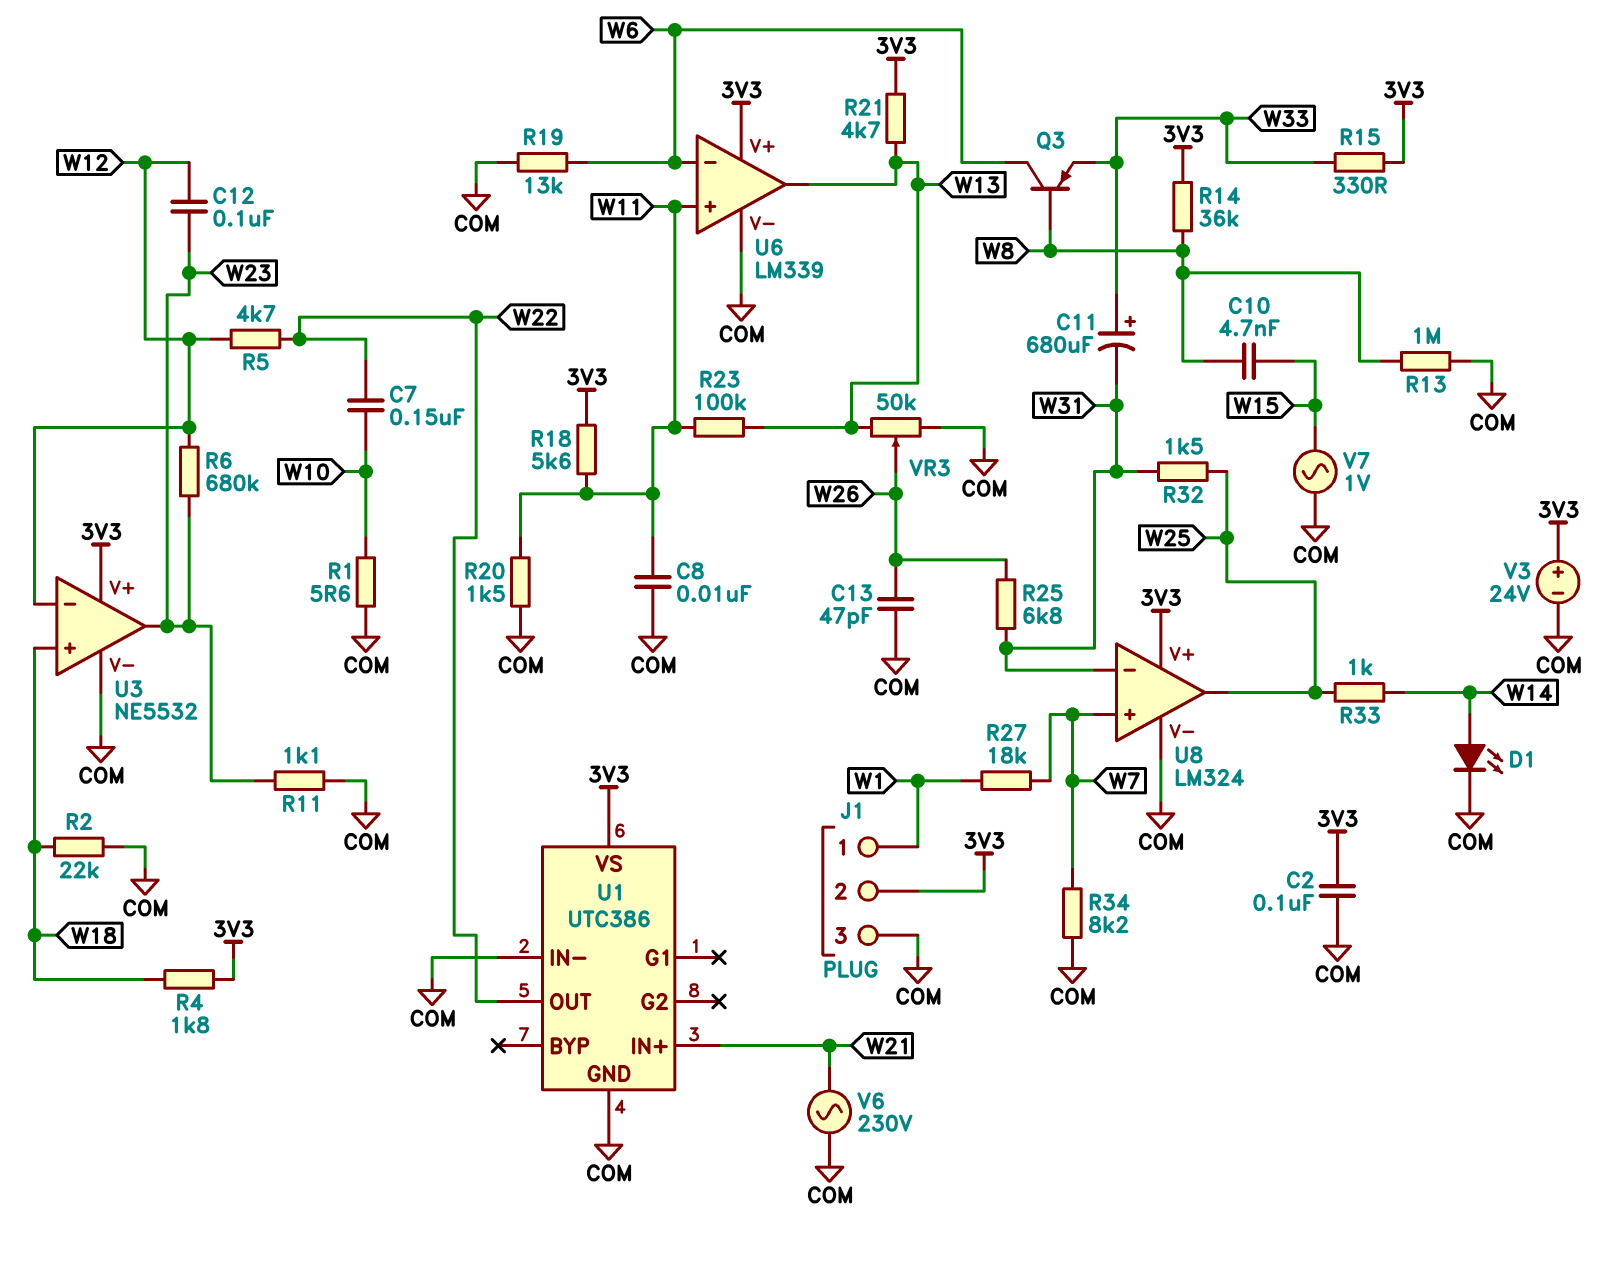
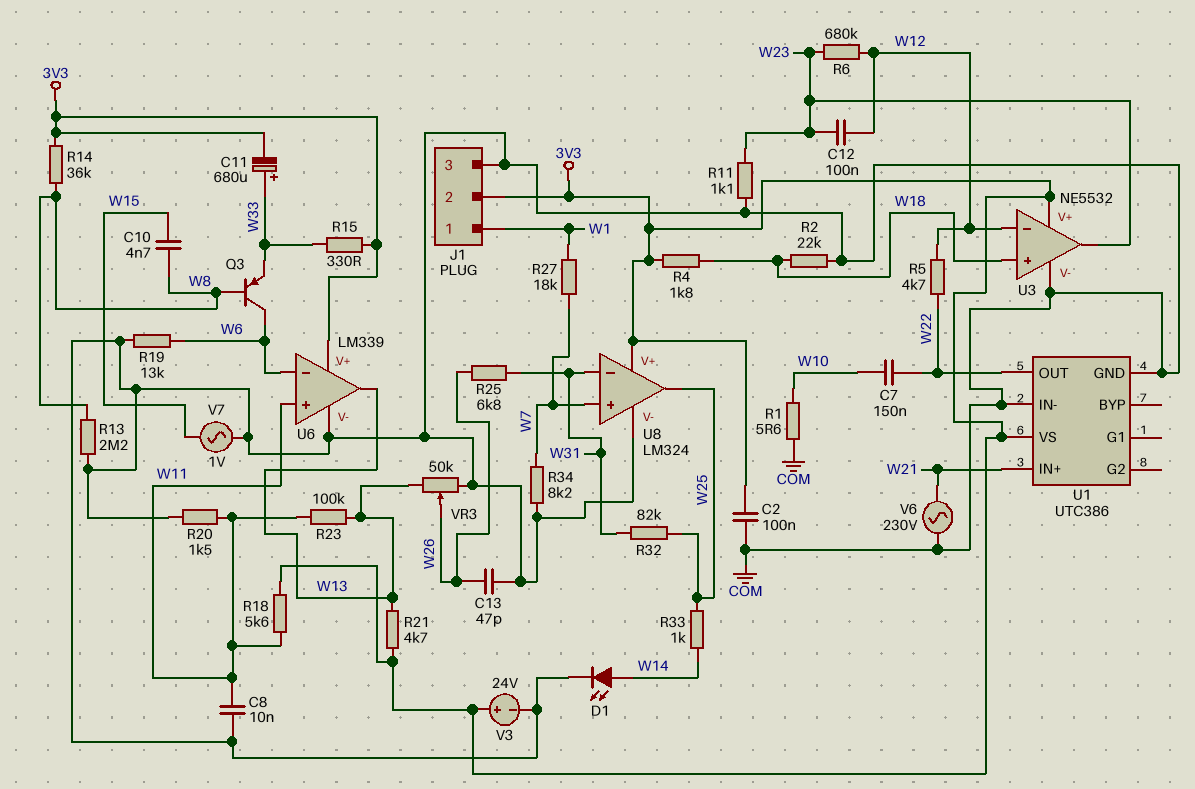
C11: 680uF (plus W33, minus W31) -> 680uF (plus W33, minus 3V3)
R13: 1M (COM, W8) -> 2.2M (COM, W8)
R32: 1.5k (W25, W31) -> 82k (W25, W31)

